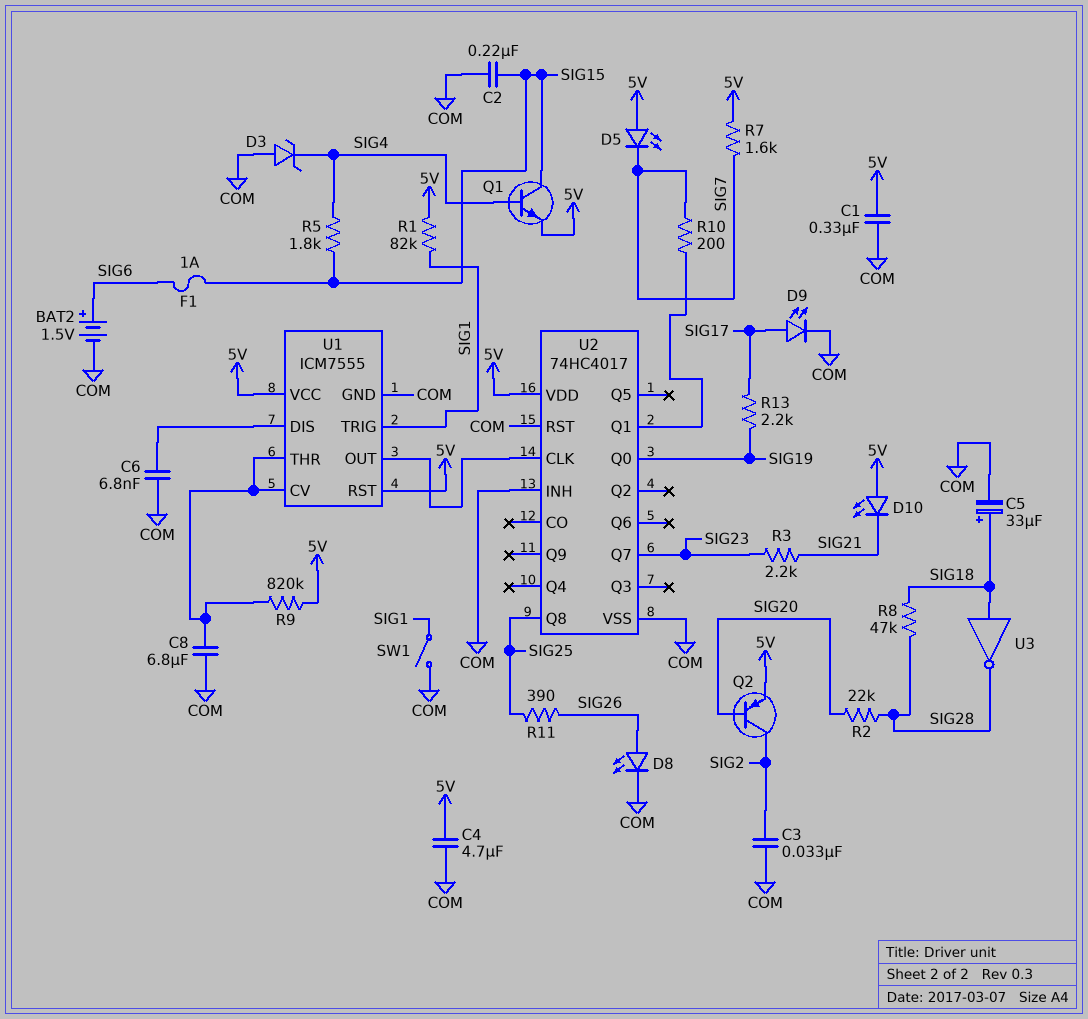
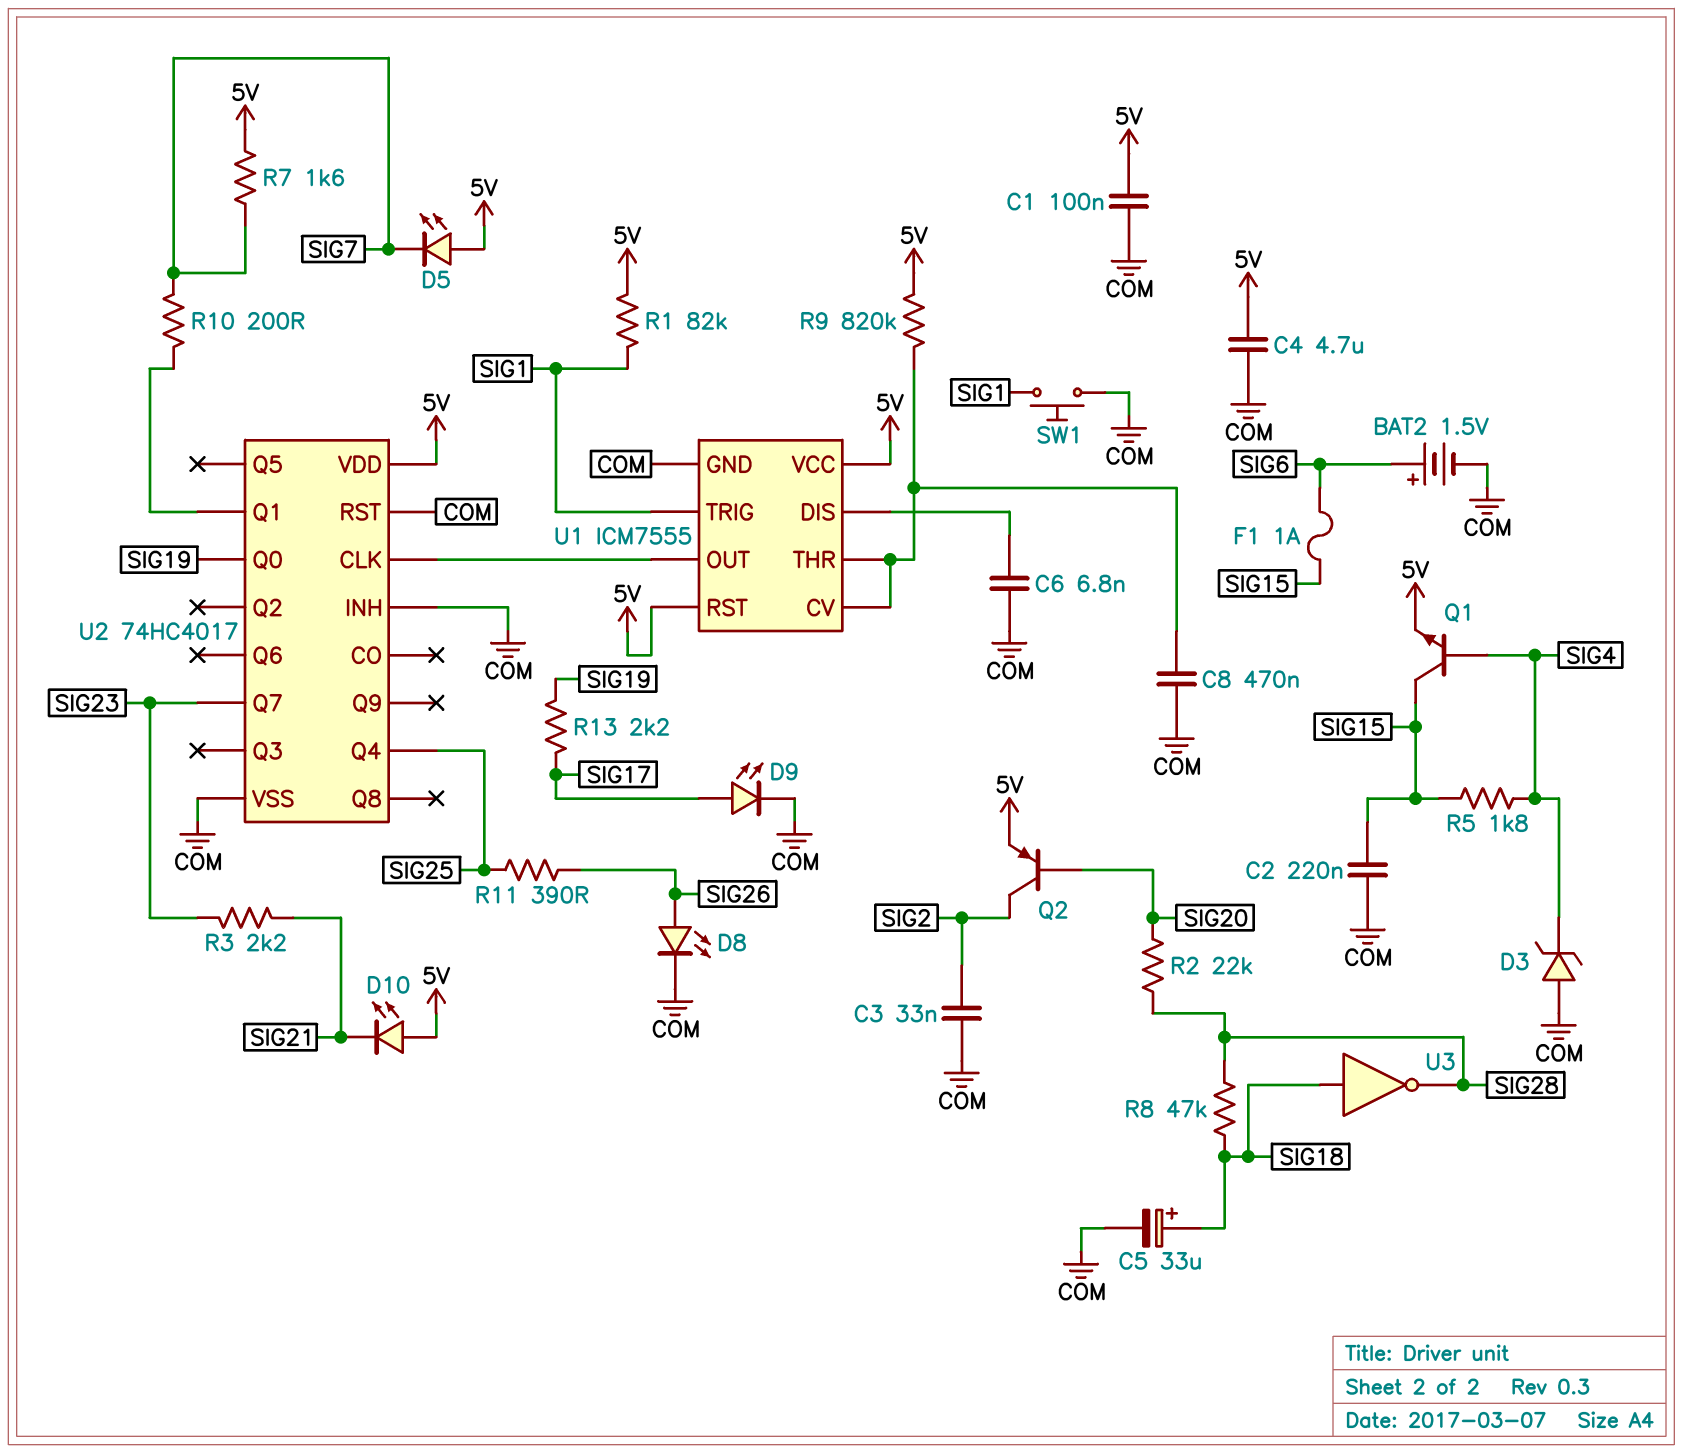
C1: 330nF (5V, COM) -> 100nF (5V, COM)
C8: 6.8uF (COM, U1/CV) -> 470nF (COM, U1/CV)
SW1: switch (COM, SIG1) -> button (COM, SIG1)
U2 pin Q4: none -> SIG25
U2 pin Q8: SIG25 -> none

